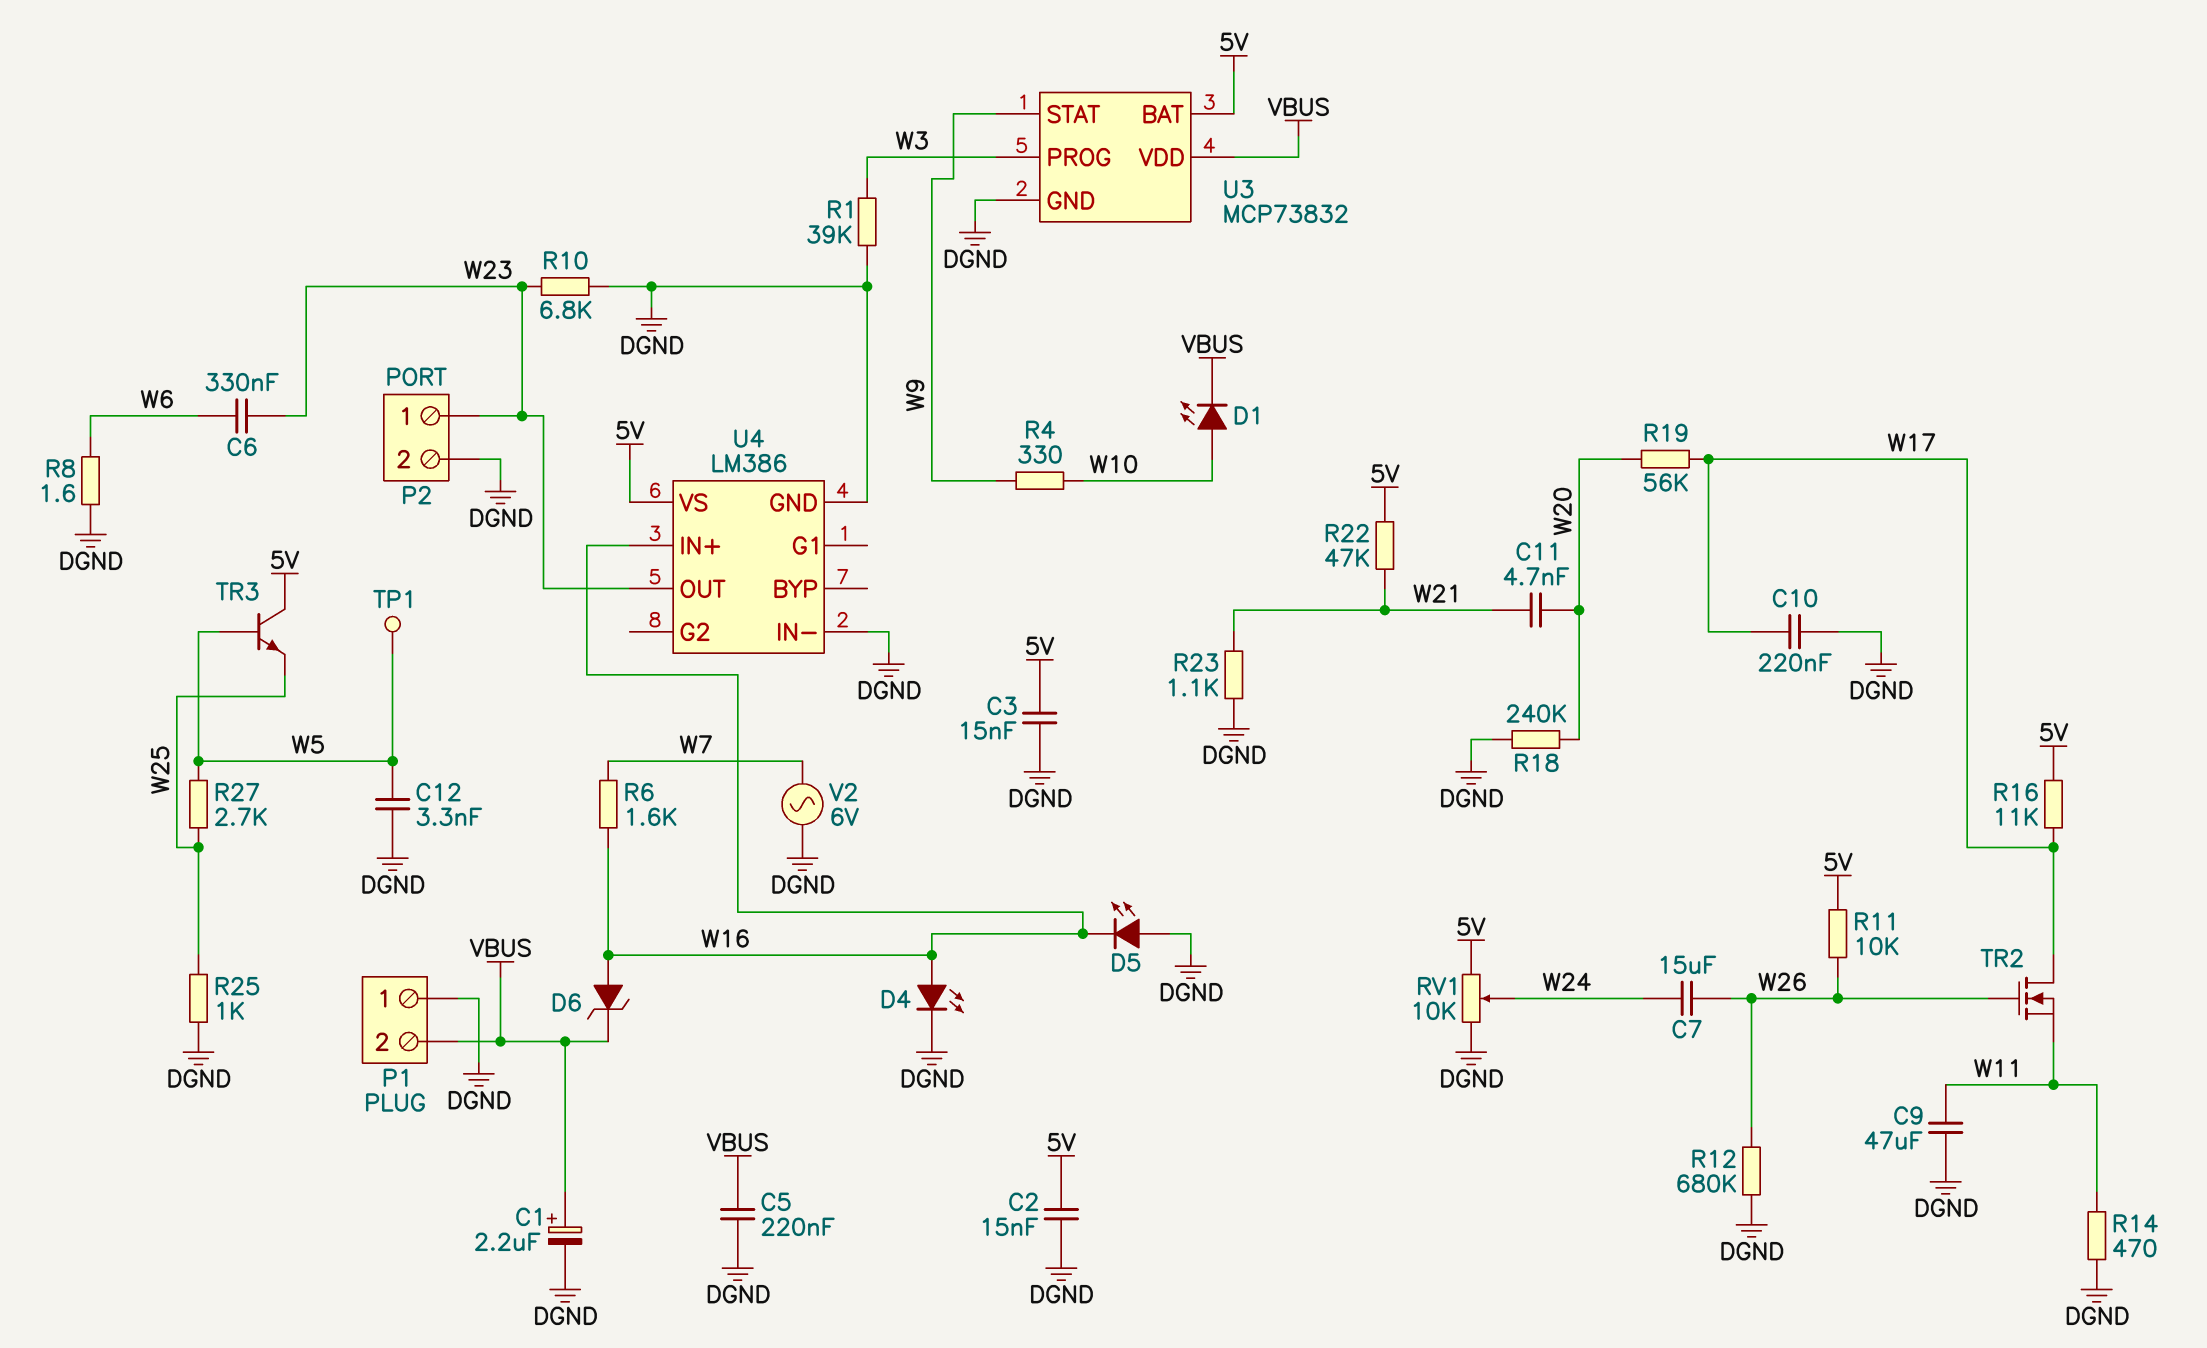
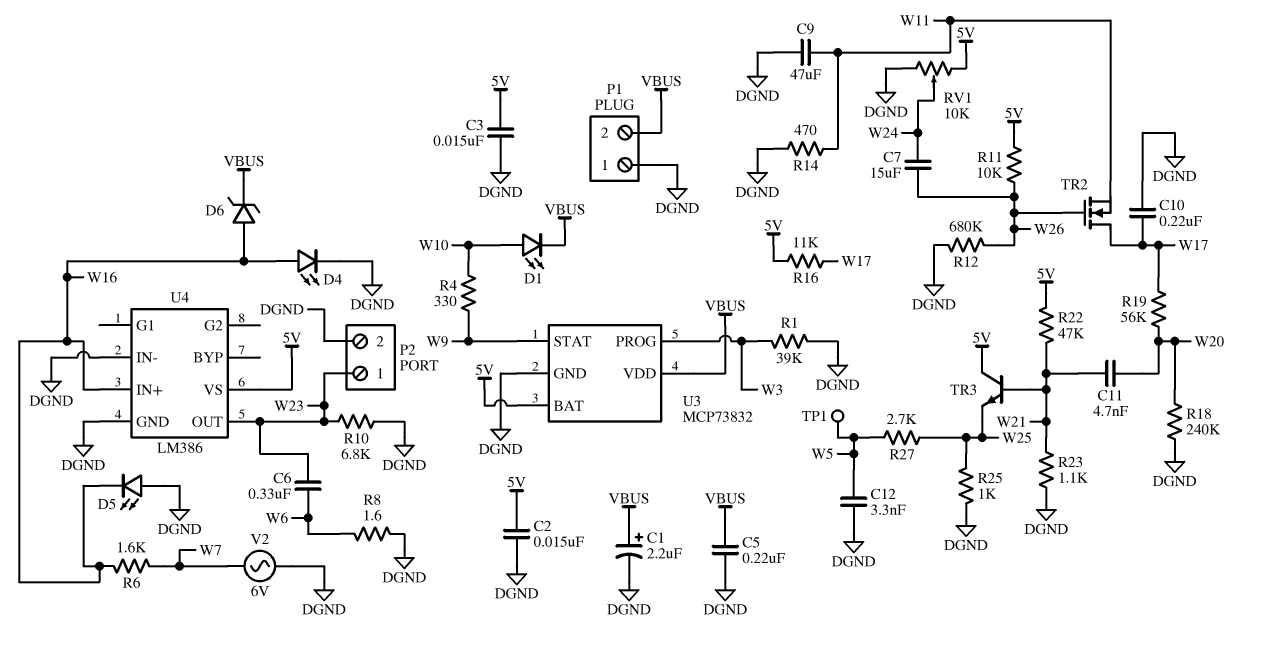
TR3: NPN (B W5, C 5V, E W25) -> NPN (B W21, C 5V, E W25)

